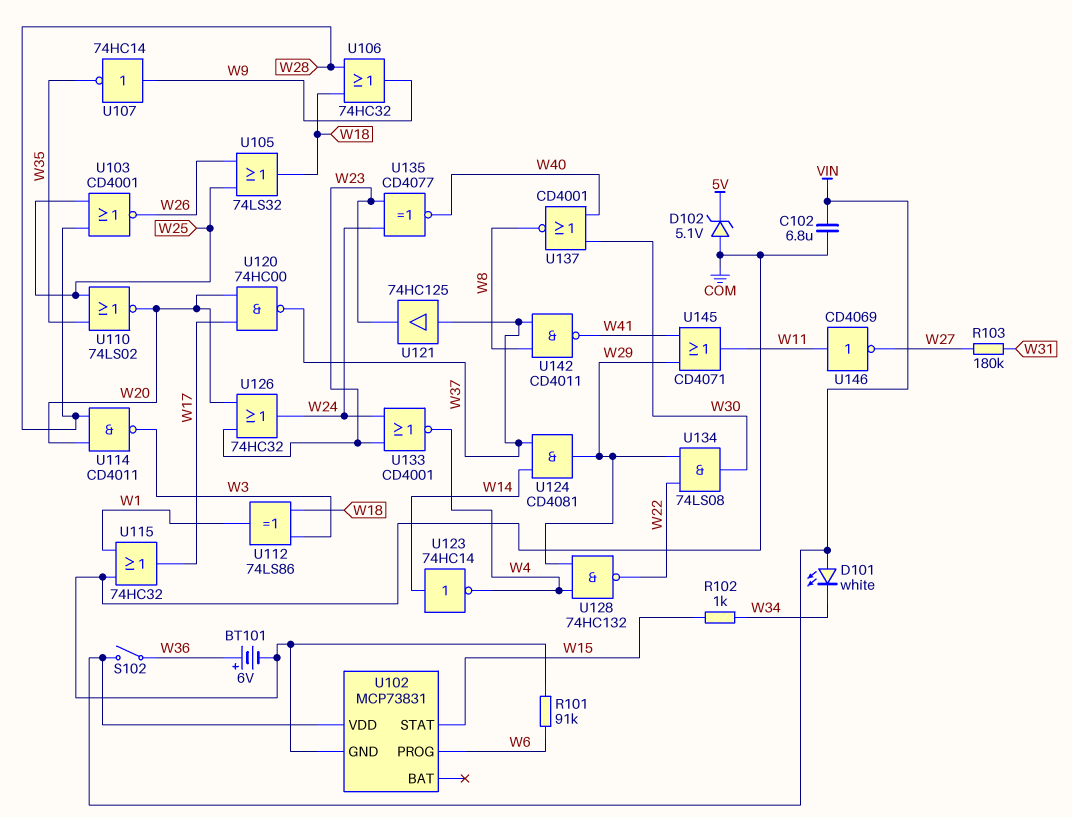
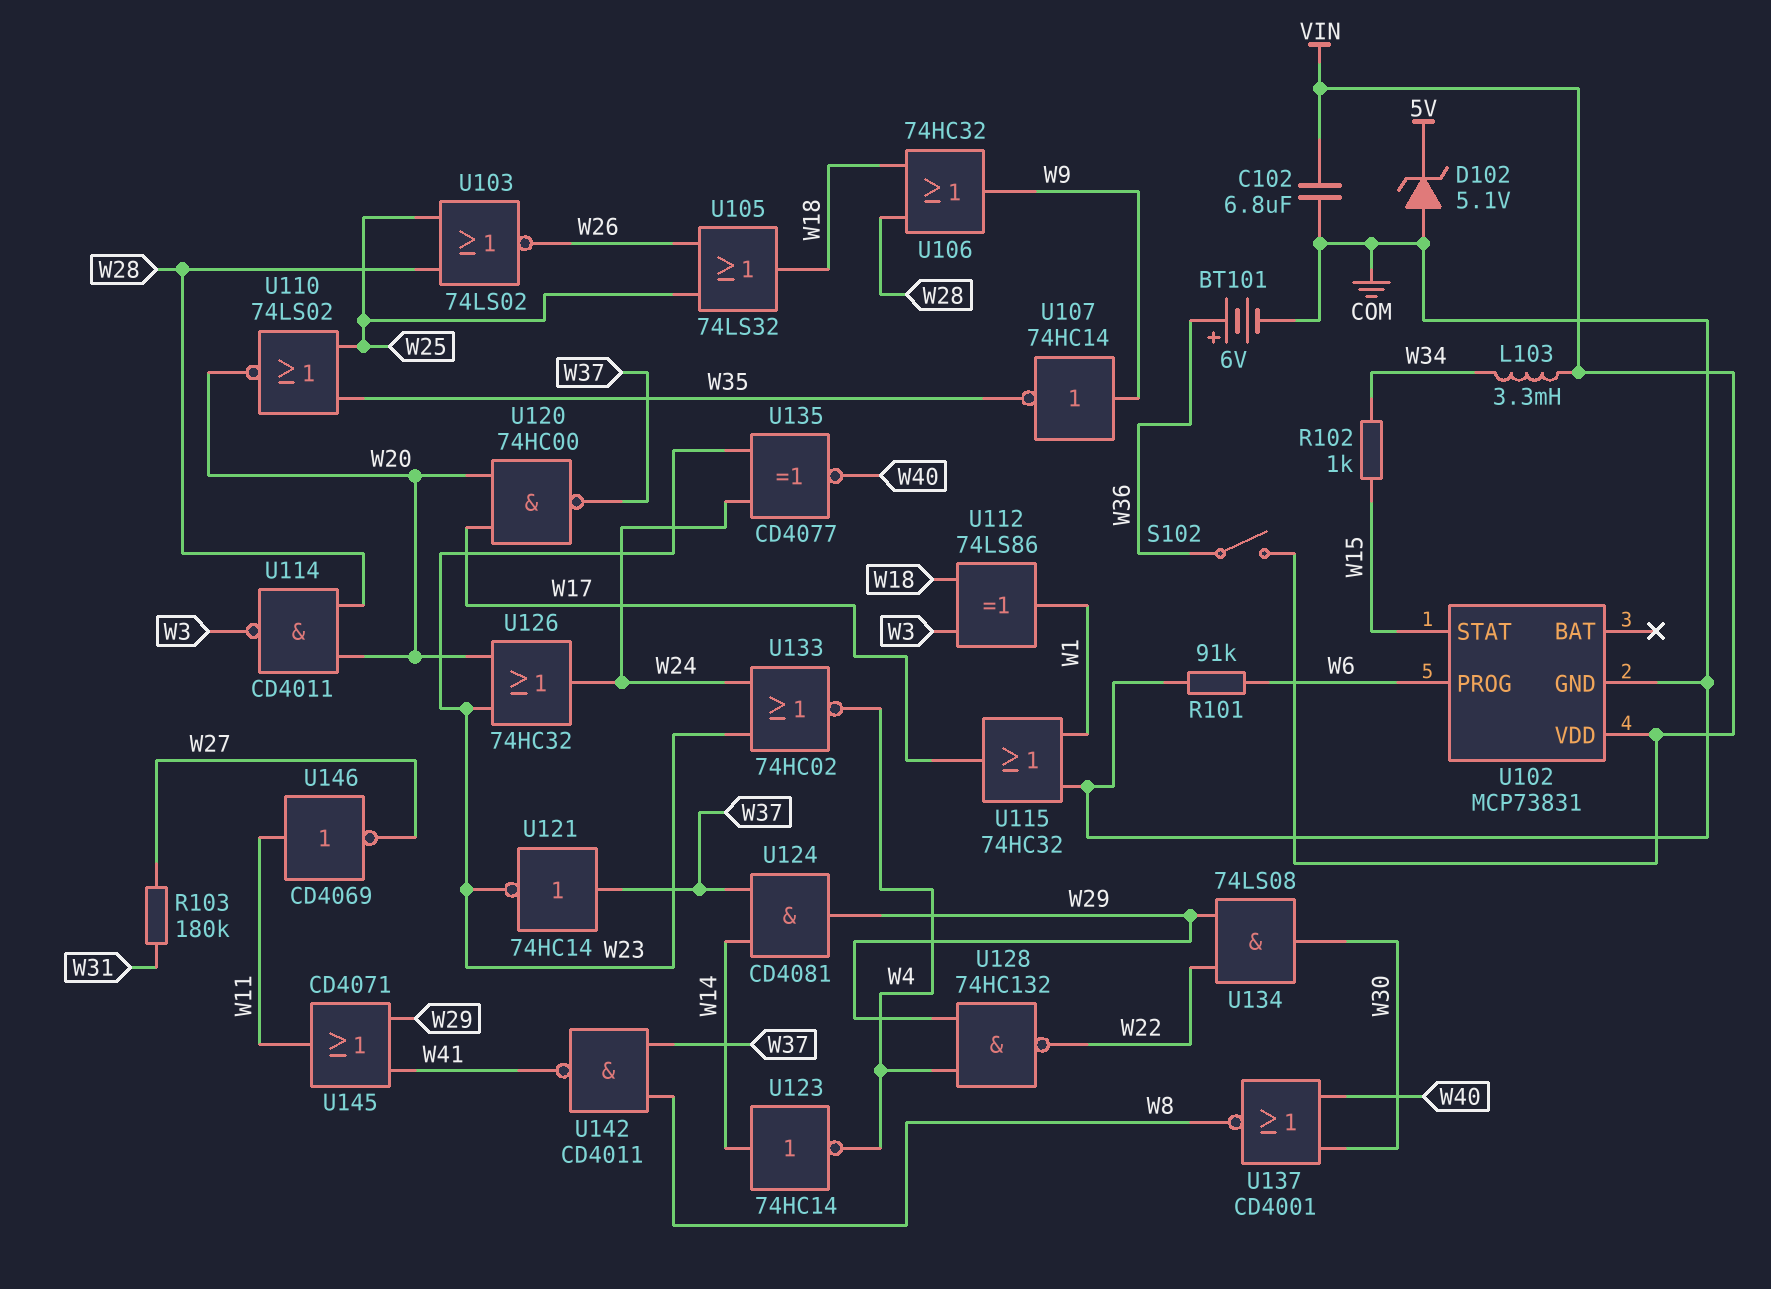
D101: LED white (A VIN, K W34) -> none
L103: none -> 3.3mH (VIN, W34)
U103: NOR CD4001 (in W25, in W28, out W26) -> NOR 74LS02 (in W25, in W28, out W26)
U121: buffer 74HC125 (in W37, out W23) -> NOT 74HC14 (in W37, out W23)
U133: NOR CD4001 (in W23, in W24, out W4) -> NOR 74HC02 (in W23, in W24, out W4)

